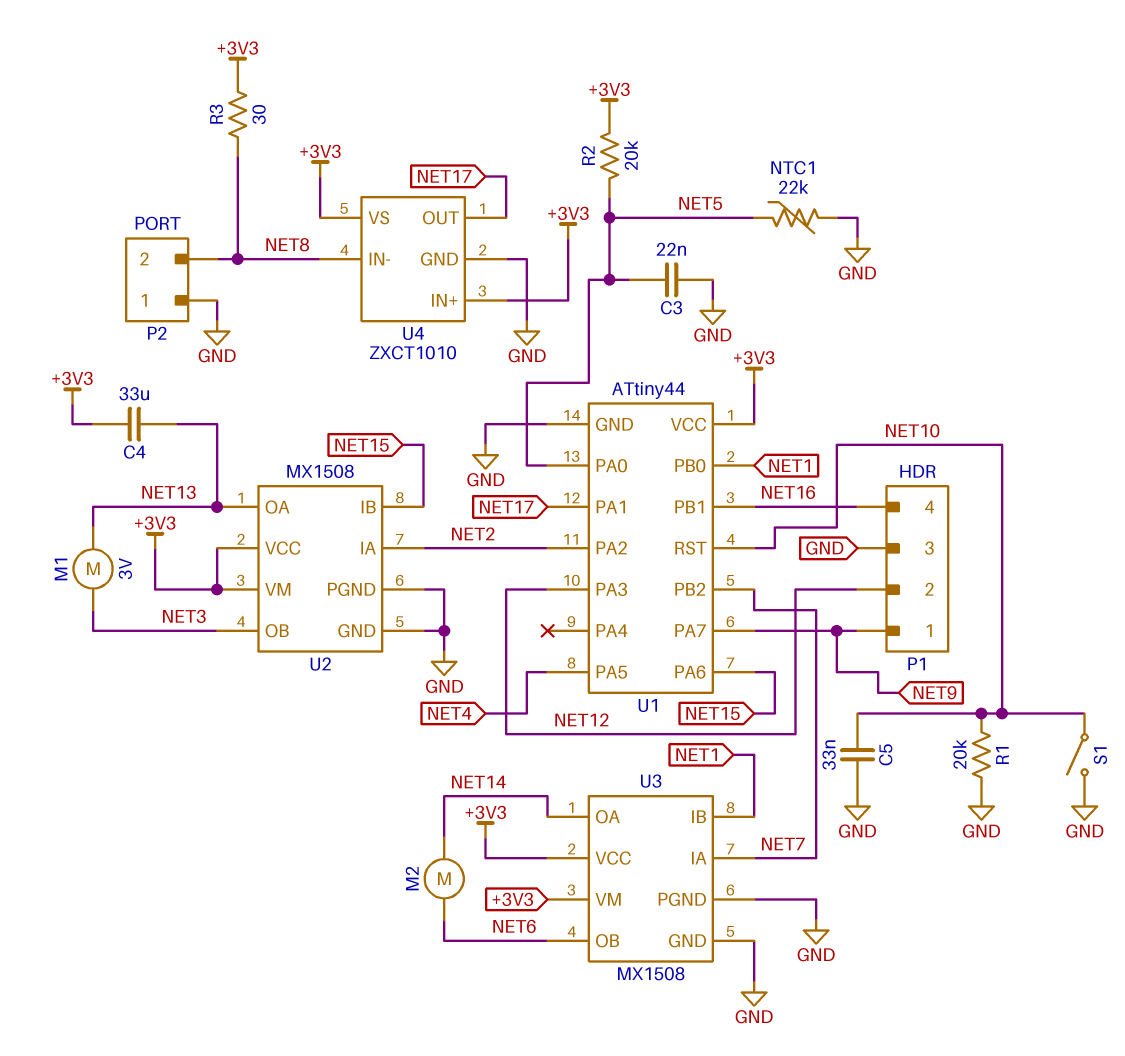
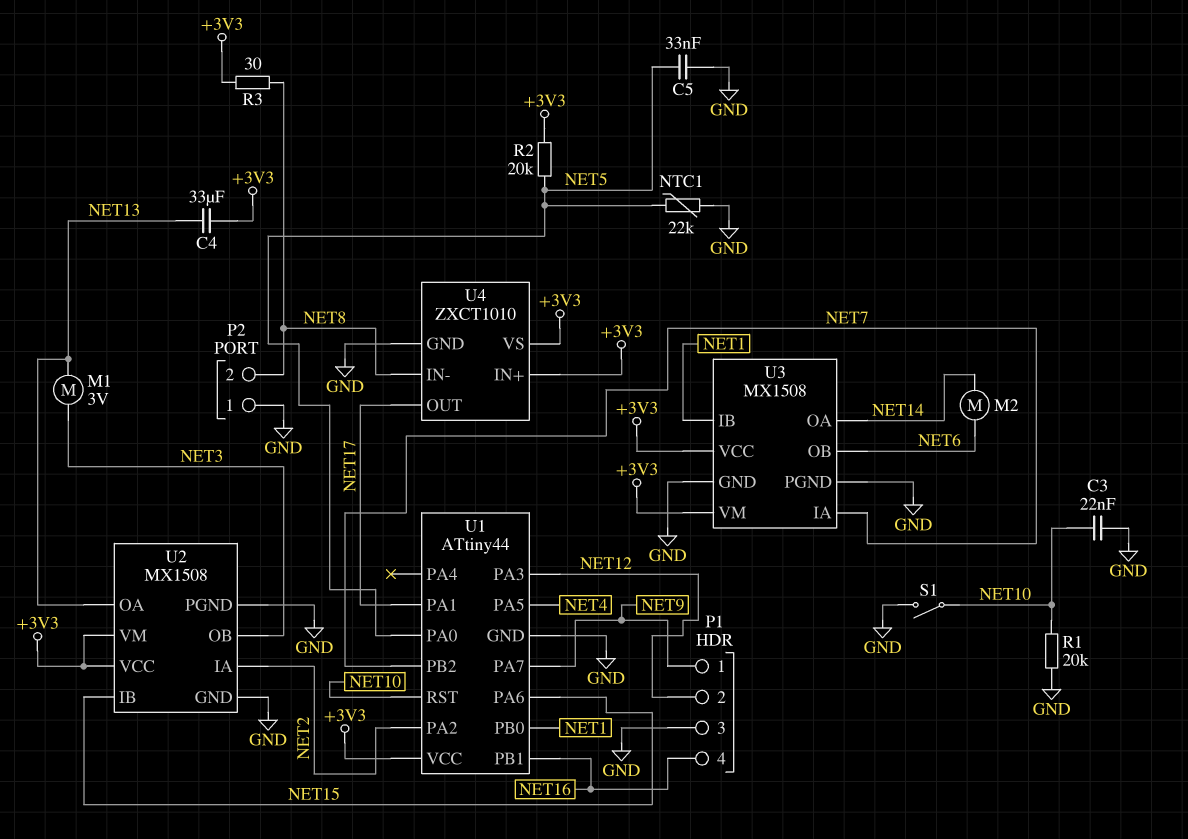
C3: 22nF (GND, NET5) -> 22nF (GND, NET10)
C5: 33nF (GND, NET10) -> 33nF (GND, NET5)

